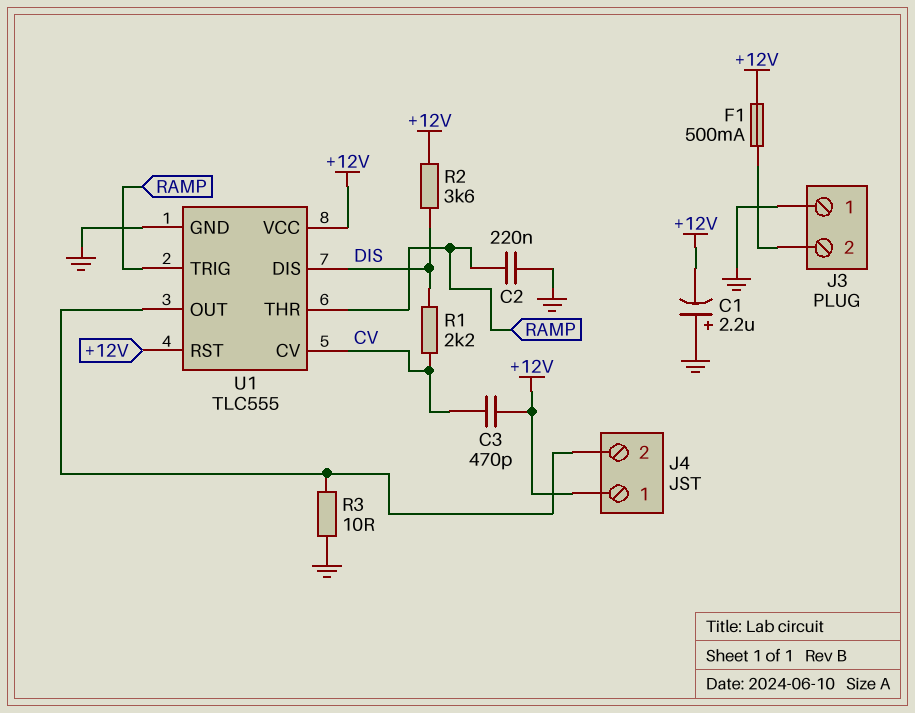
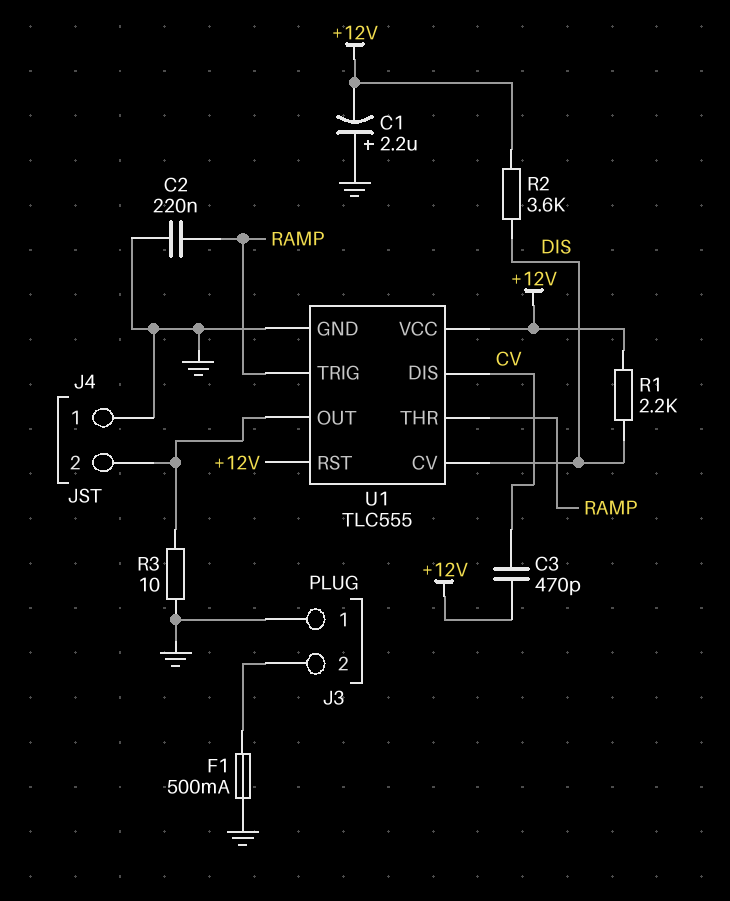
F1: 500mA (+12V, J3/2) -> 500mA (GND, J3/2)
J4 pin 1: +12V -> GND
R1: 2.2k (CV, DIS) -> 2.2k (+12V, DIS)
U1 pin CV: CV -> DIS
U1 pin DIS: DIS -> CV

